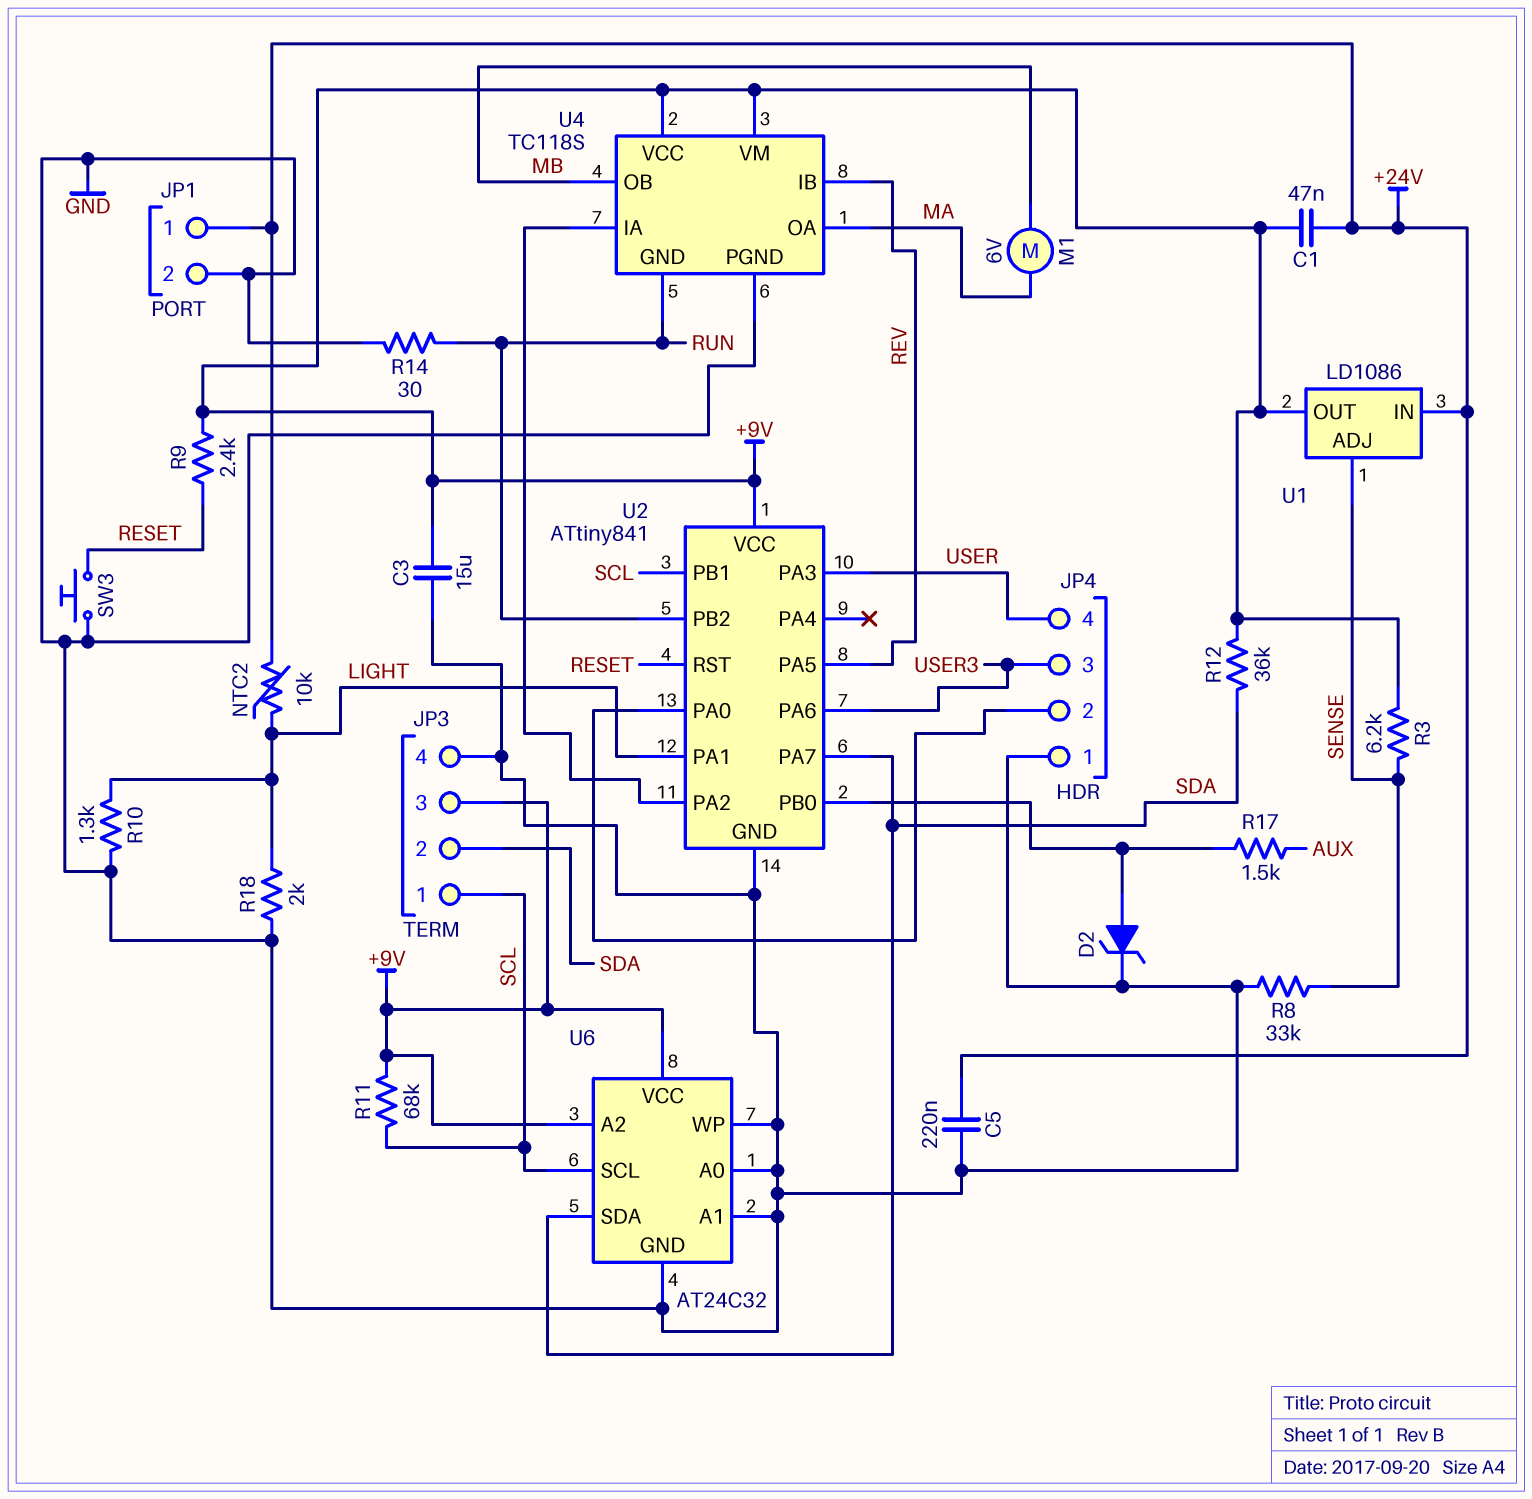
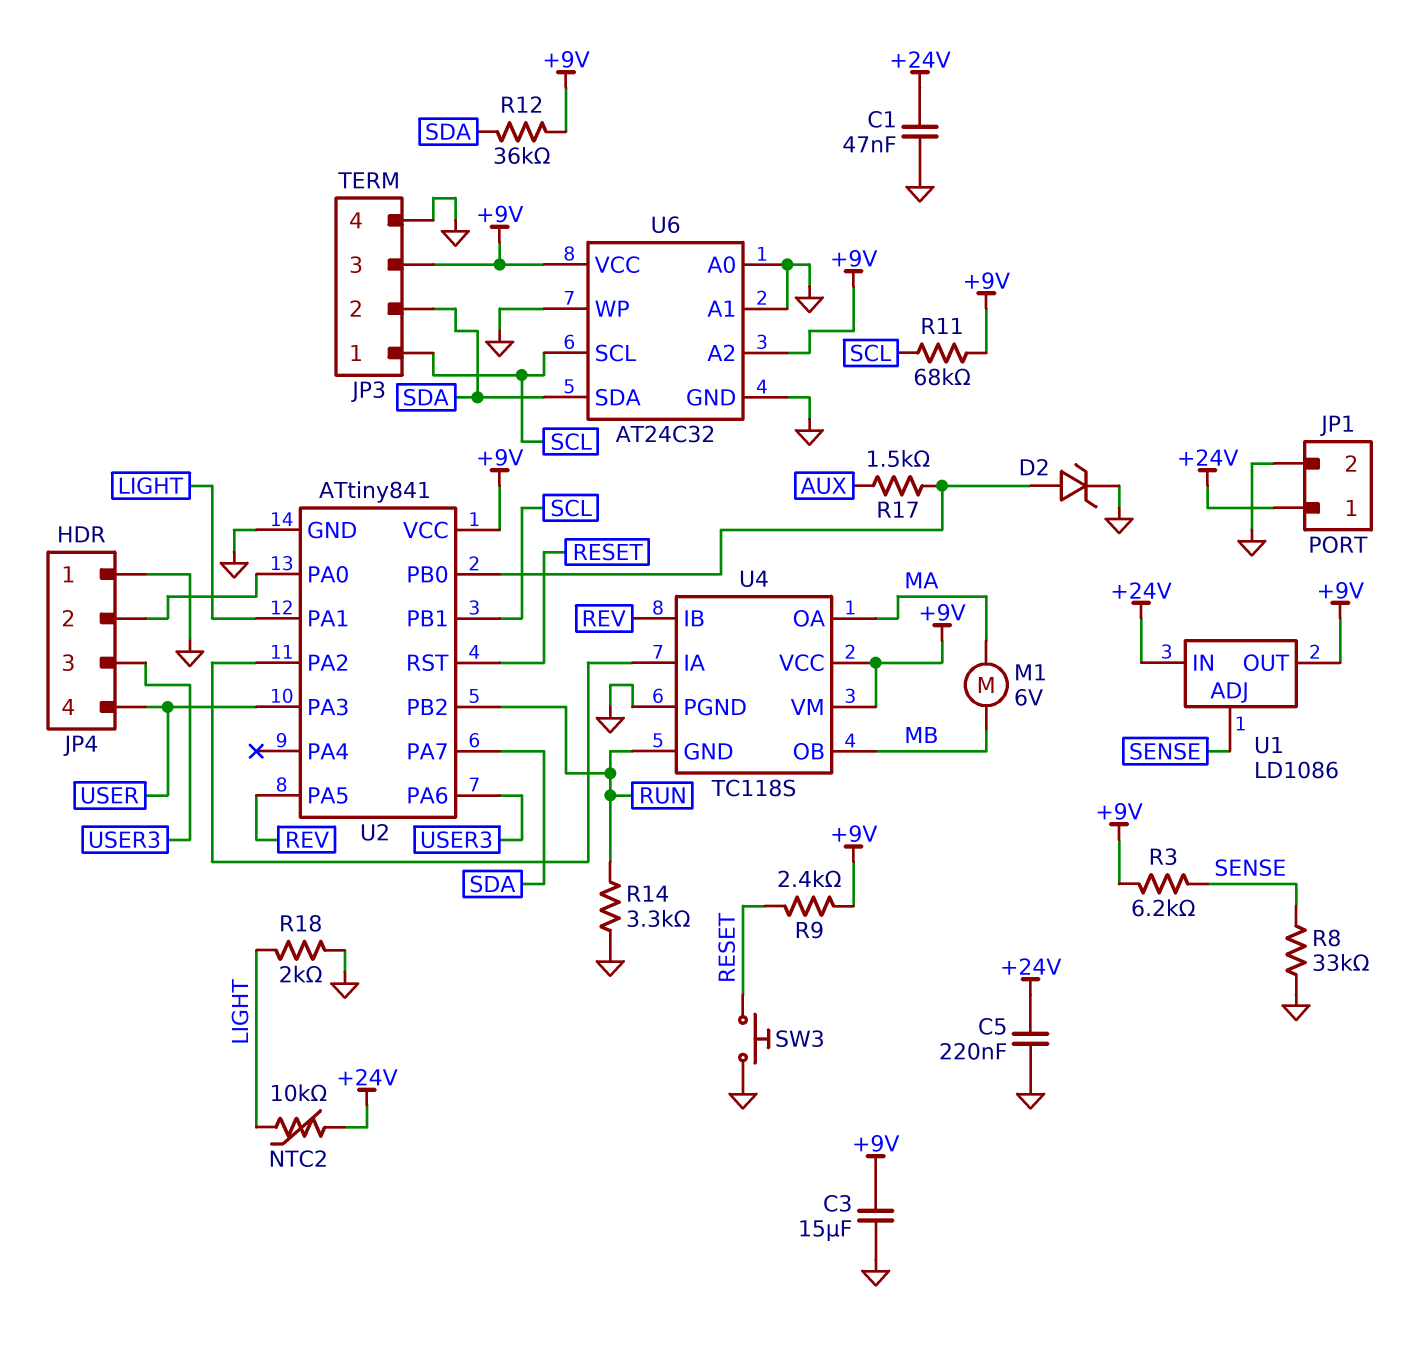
C1: 47nF (+9V, +24V) -> 47nF (+24V, GND)
R10: 1.3k (GND, LIGHT) -> none
R14: 30 (GND, RUN) -> 3.3k (GND, RUN)

